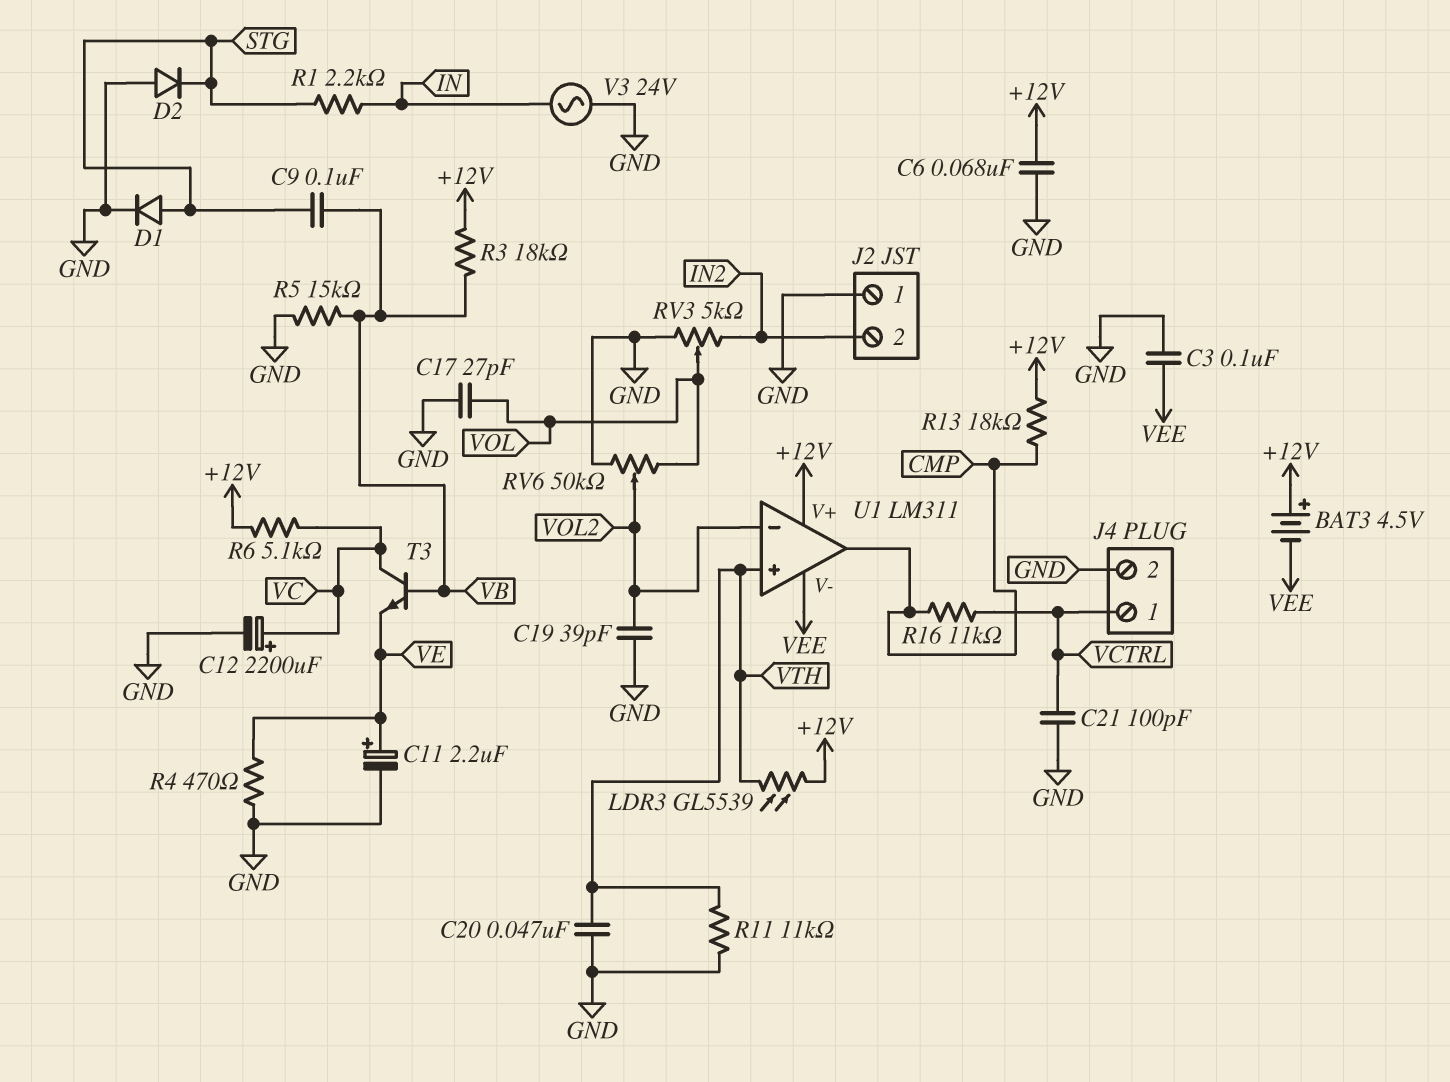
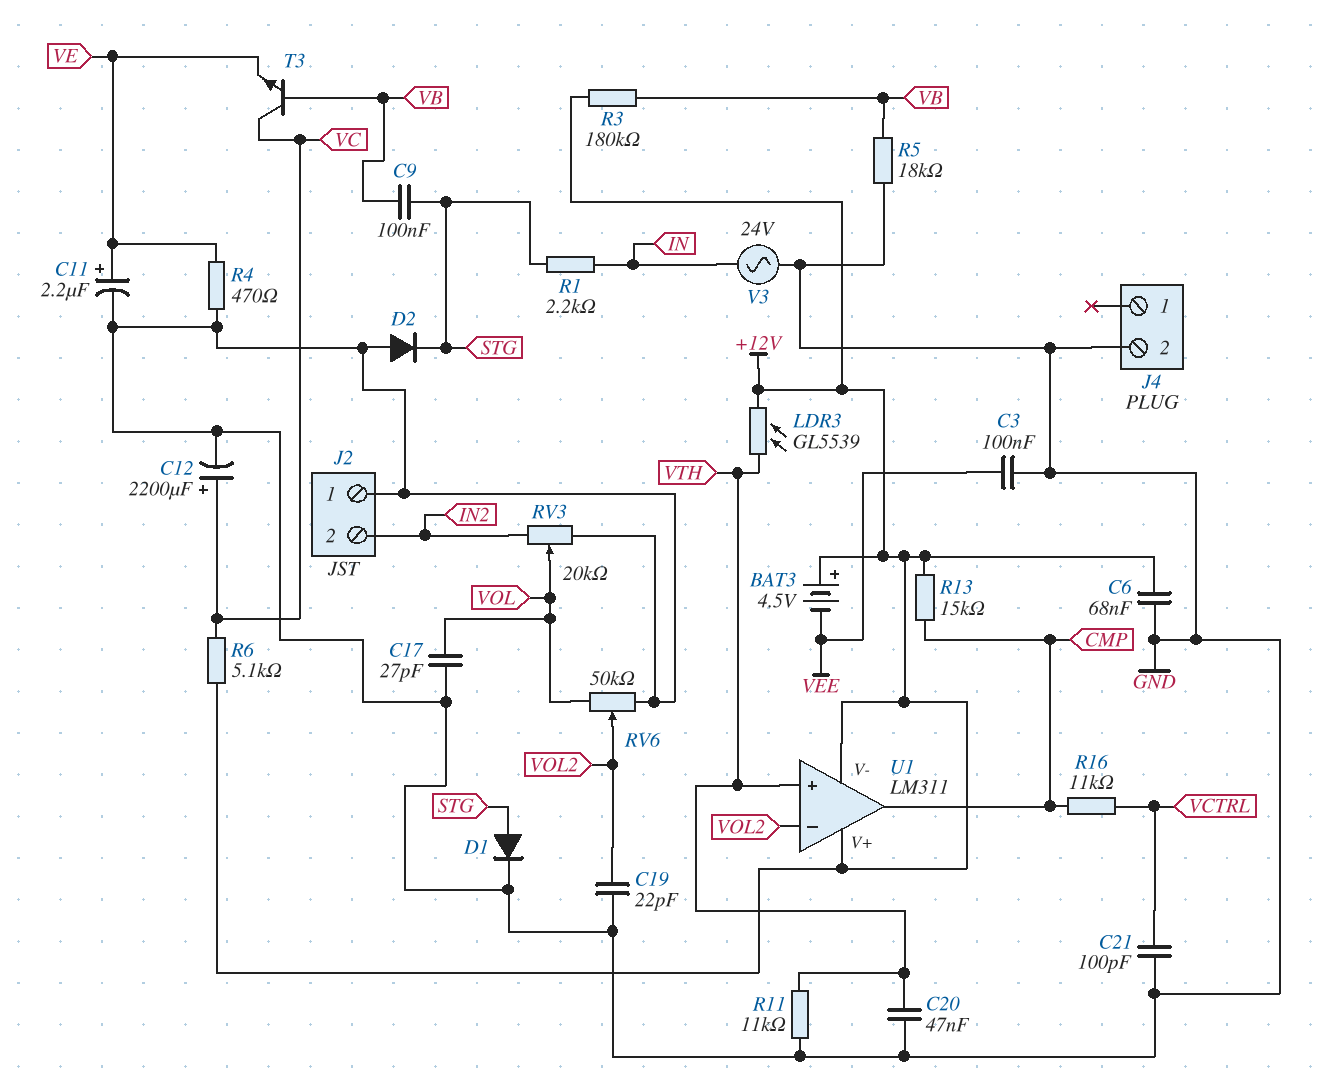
C19: 39pF (GND, VOL2) -> 22pF (GND, VOL2)
J4 pin 1: VCTRL -> none
R3: 18k (+12V, VB) -> 180k (+12V, VB)
R5: 15k (GND, VB) -> 18k (GND, VB)
R13: 18k (+12V, CMP) -> 15k (+12V, CMP)
RV3: 5k (GND, IN2, wiper VOL) -> 20k (GND, IN2, wiper VOL)
U1 pin V-: VEE -> +12V

